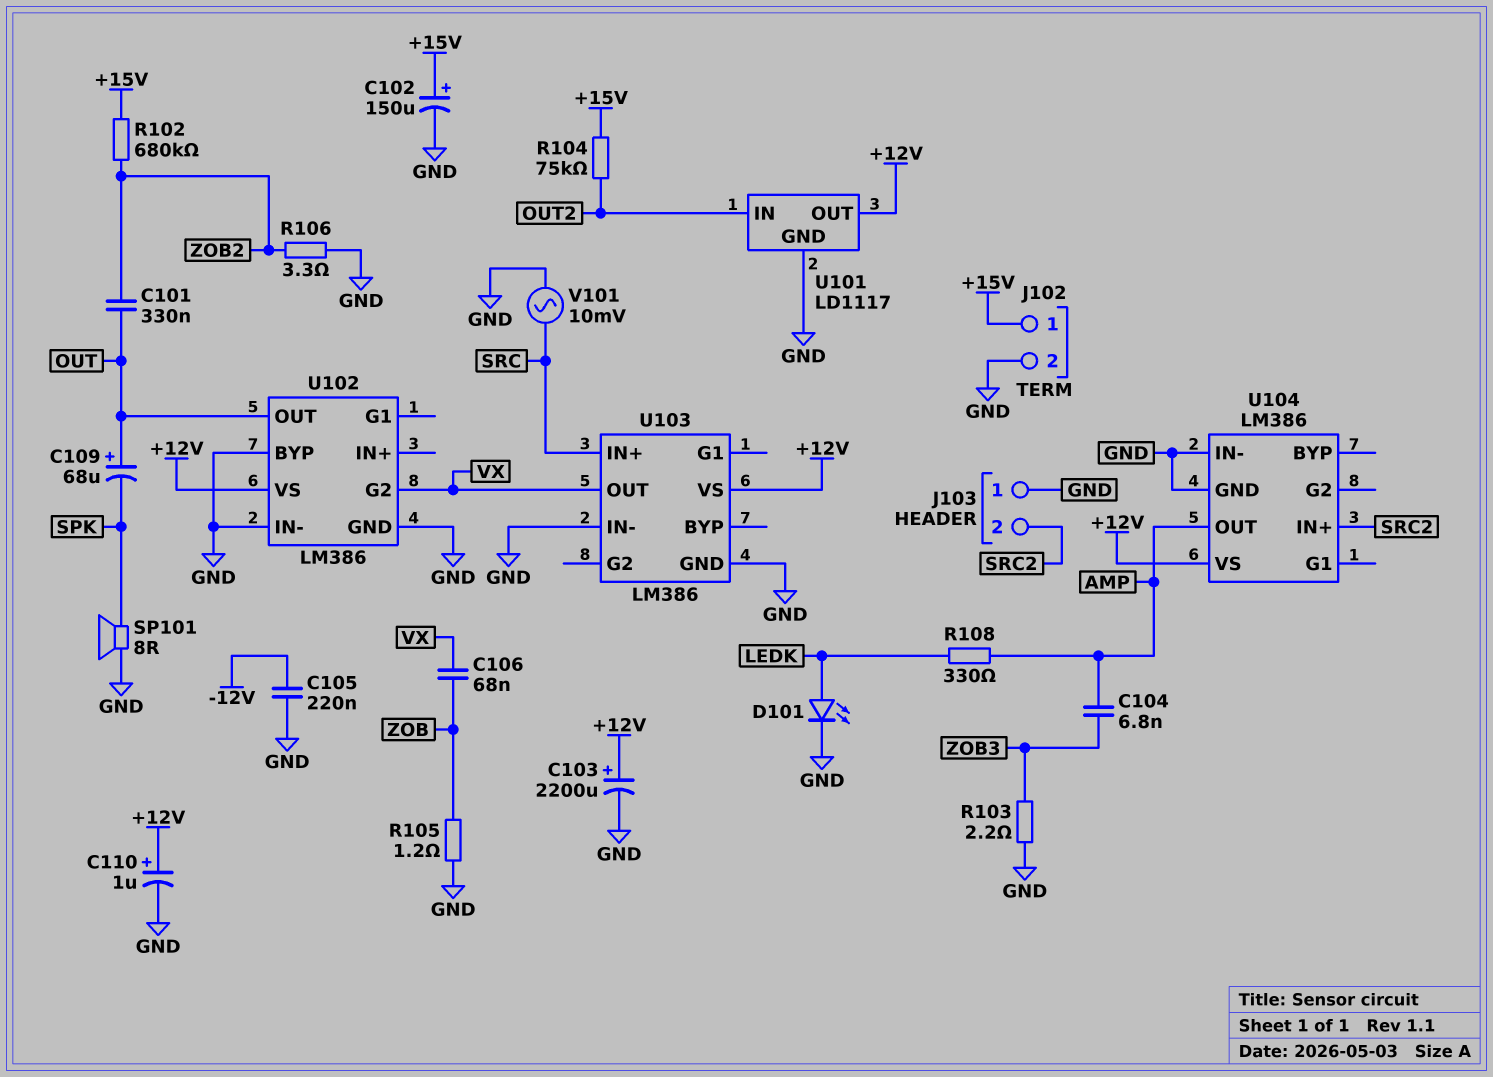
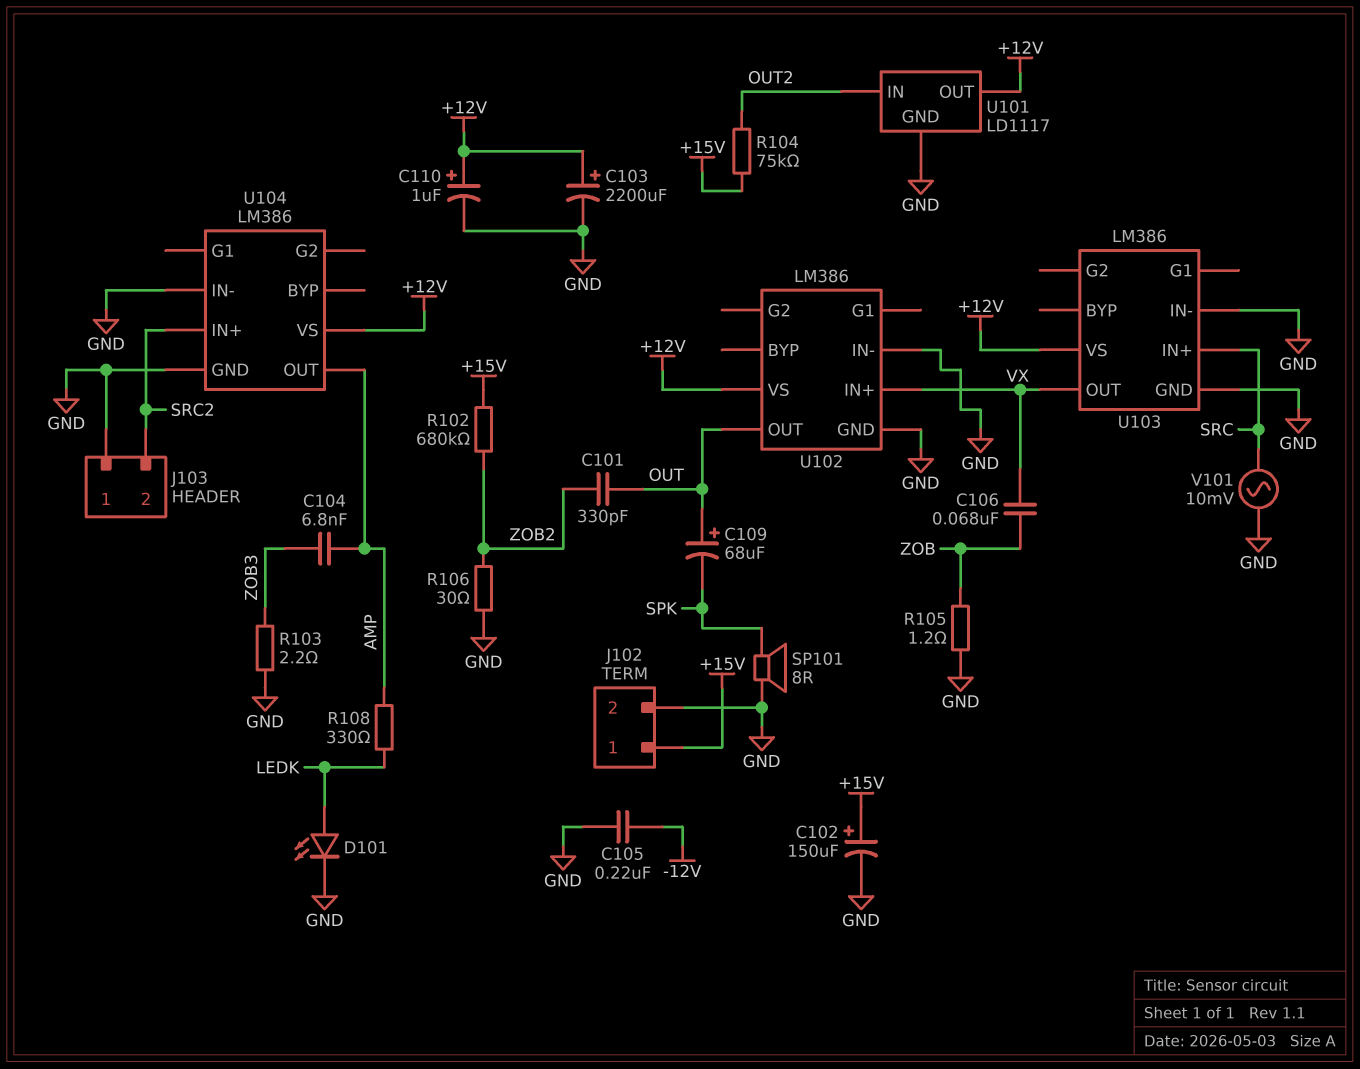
C101: 330nF (OUT, ZOB2) -> 330pF (OUT, ZOB2)
R106: 3.3 (GND, ZOB2) -> 30 (GND, ZOB2)
U102 pin BYP: GND -> none
U102 pin G2: VX -> none
U102 pin IN+: none -> VX

